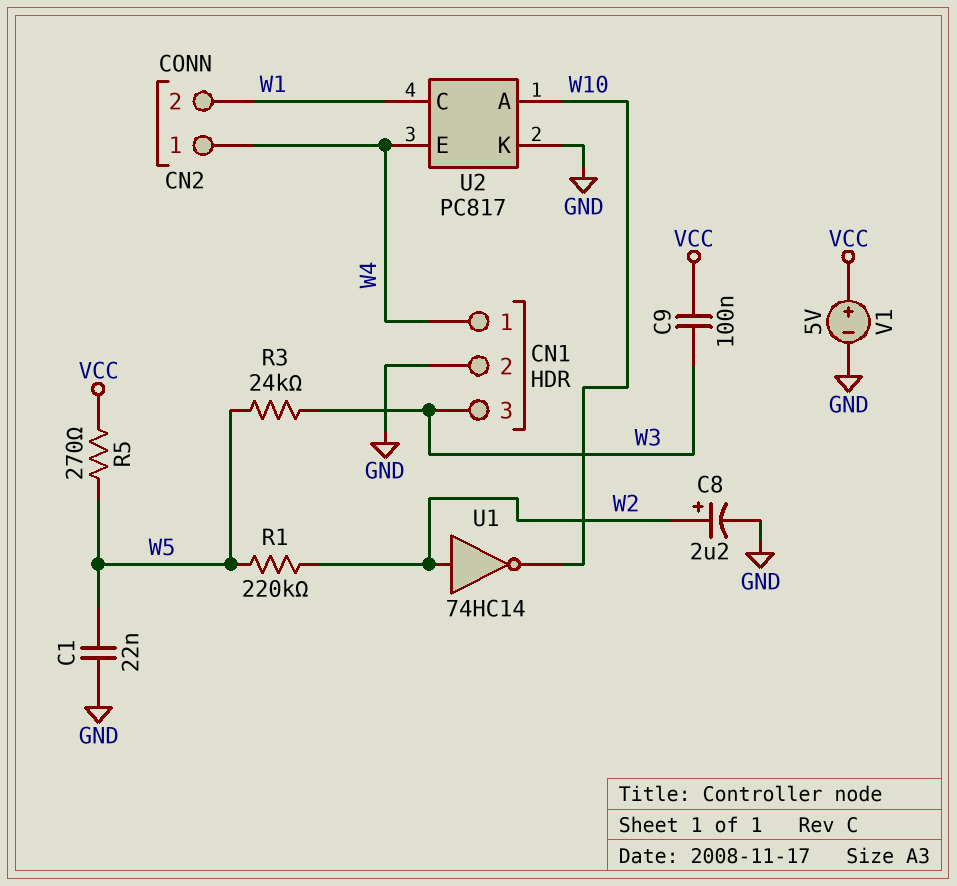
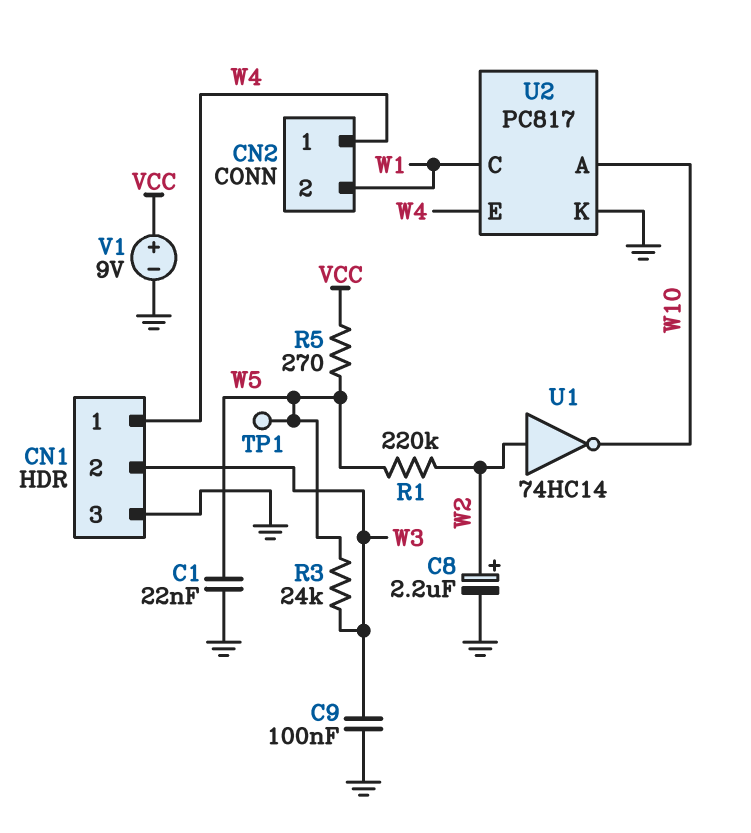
C9: 100nF (VCC, W3) -> 100nF (GND, W3)
CN1 pin 2: GND -> W3
CN1 pin 3: W3 -> GND
TP1: none -> test point (W5)
V1: 5V (plus VCC, minus GND) -> 9V (plus VCC, minus GND)

